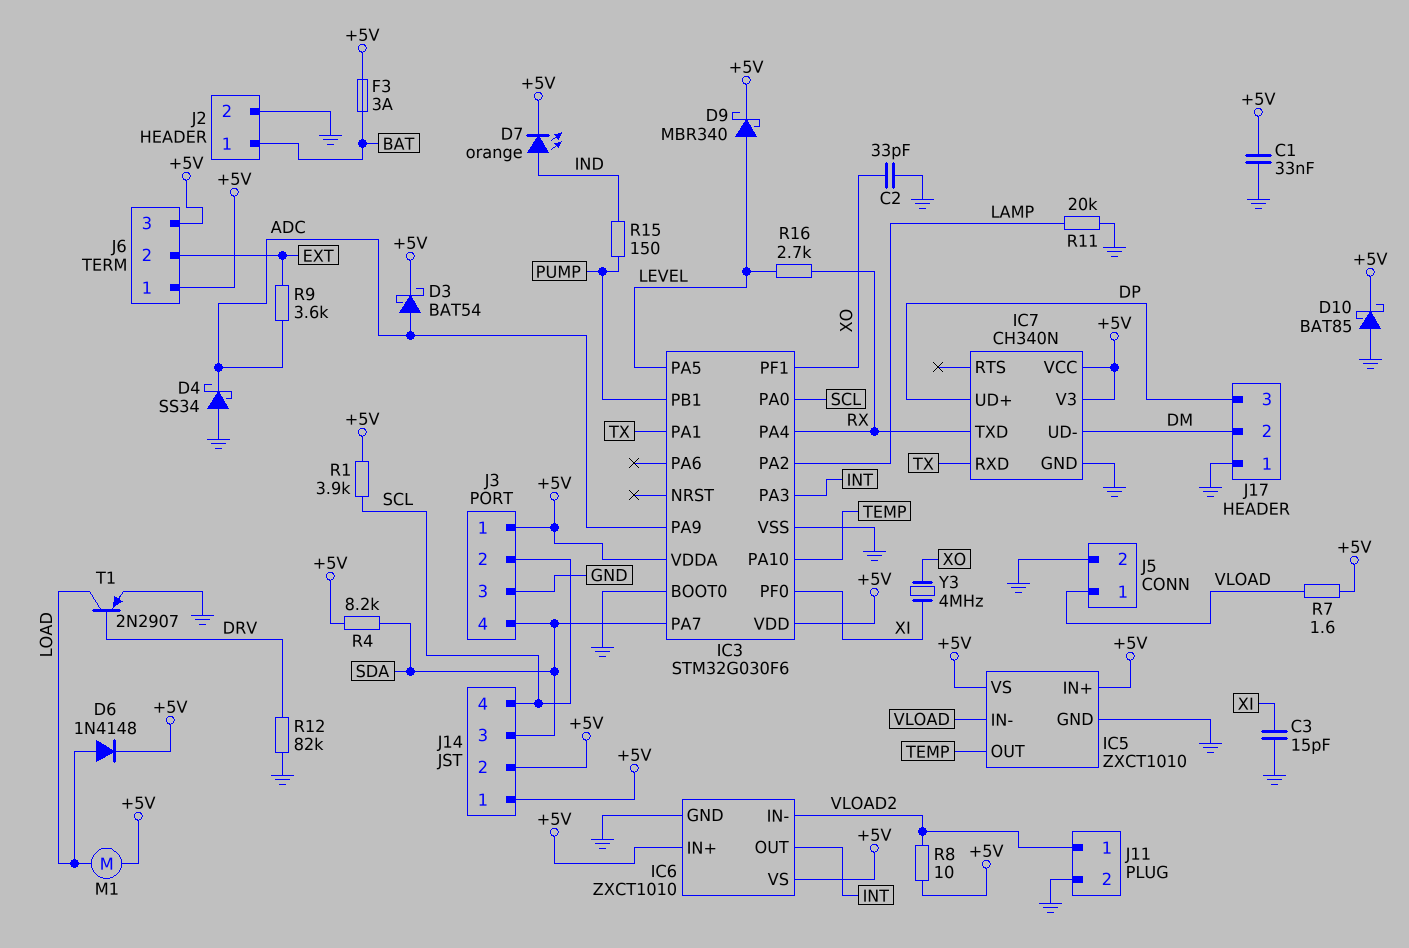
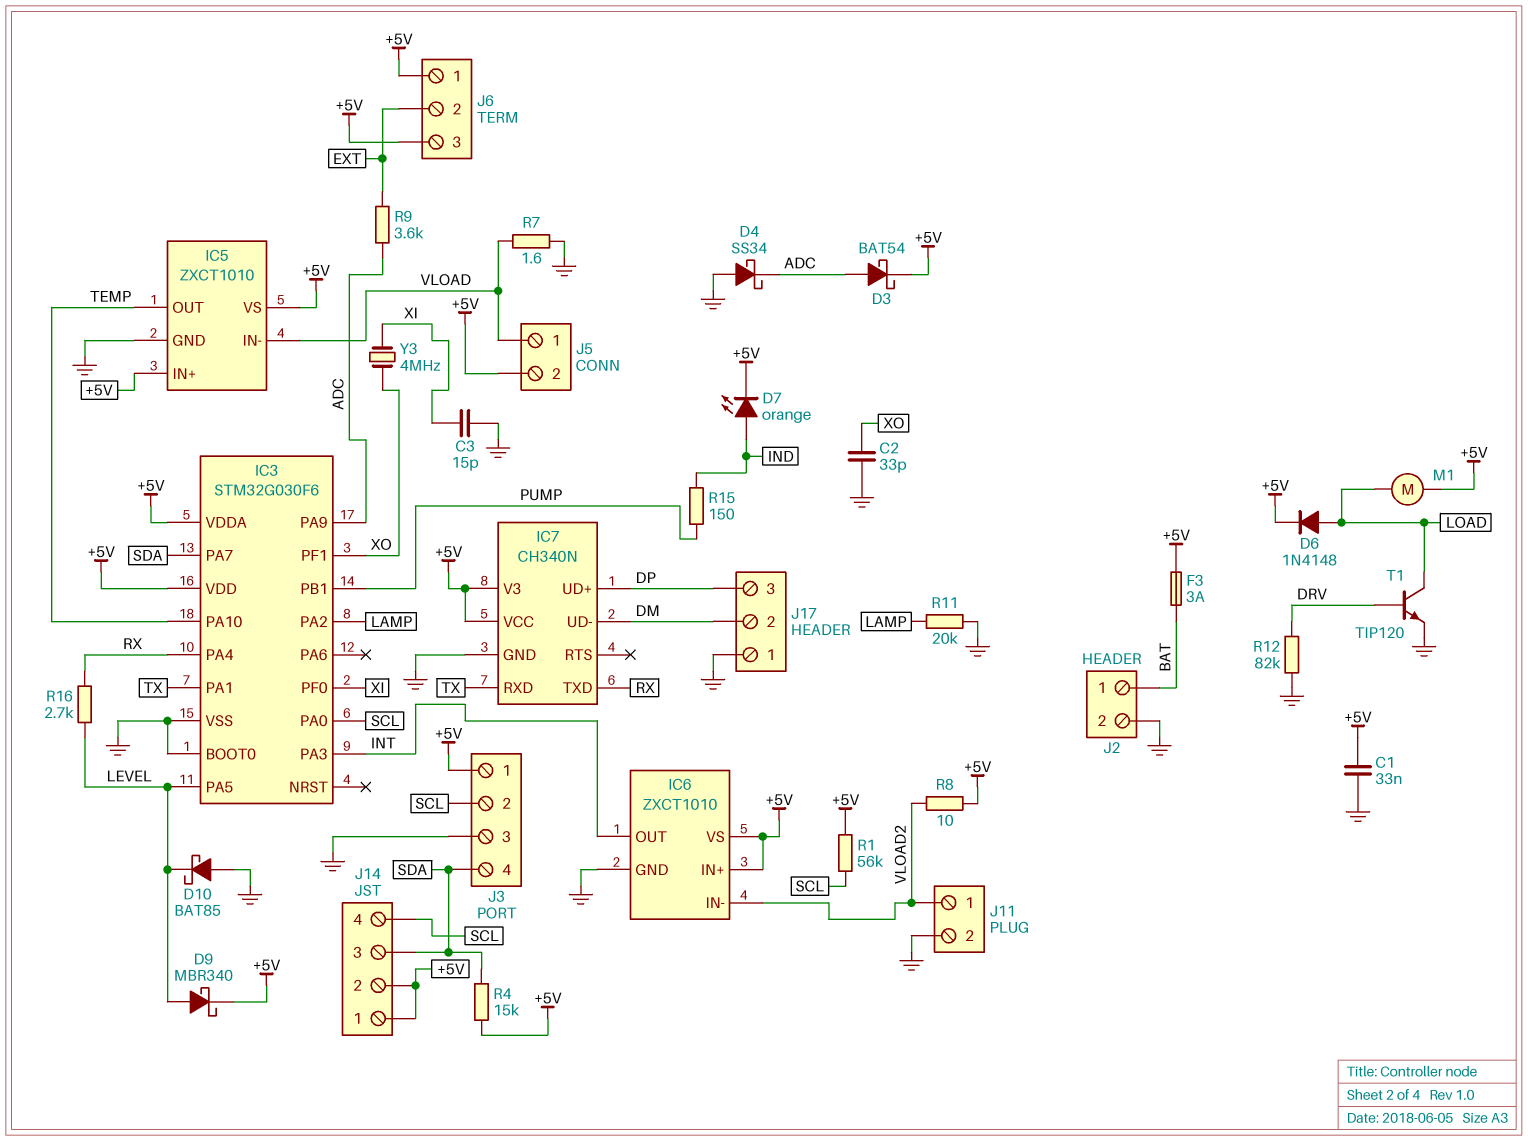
D10: schottky BAT85 (A GND, K +5V) -> schottky BAT85 (A GND, K LEVEL)
J5 pin 2: GND -> +5V
R1: 3.9k (+5V, SCL) -> 56k (+5V, SCL)
R4: 8.2k (+5V, SDA) -> 15k (+5V, SDA)
R7: 1.6 (+5V, VLOAD) -> 1.6 (GND, VLOAD)
T1: PNP 2N2907 (B DRV, C LOAD, E GND) -> NPN TIP120 (B DRV, C LOAD, E GND)

